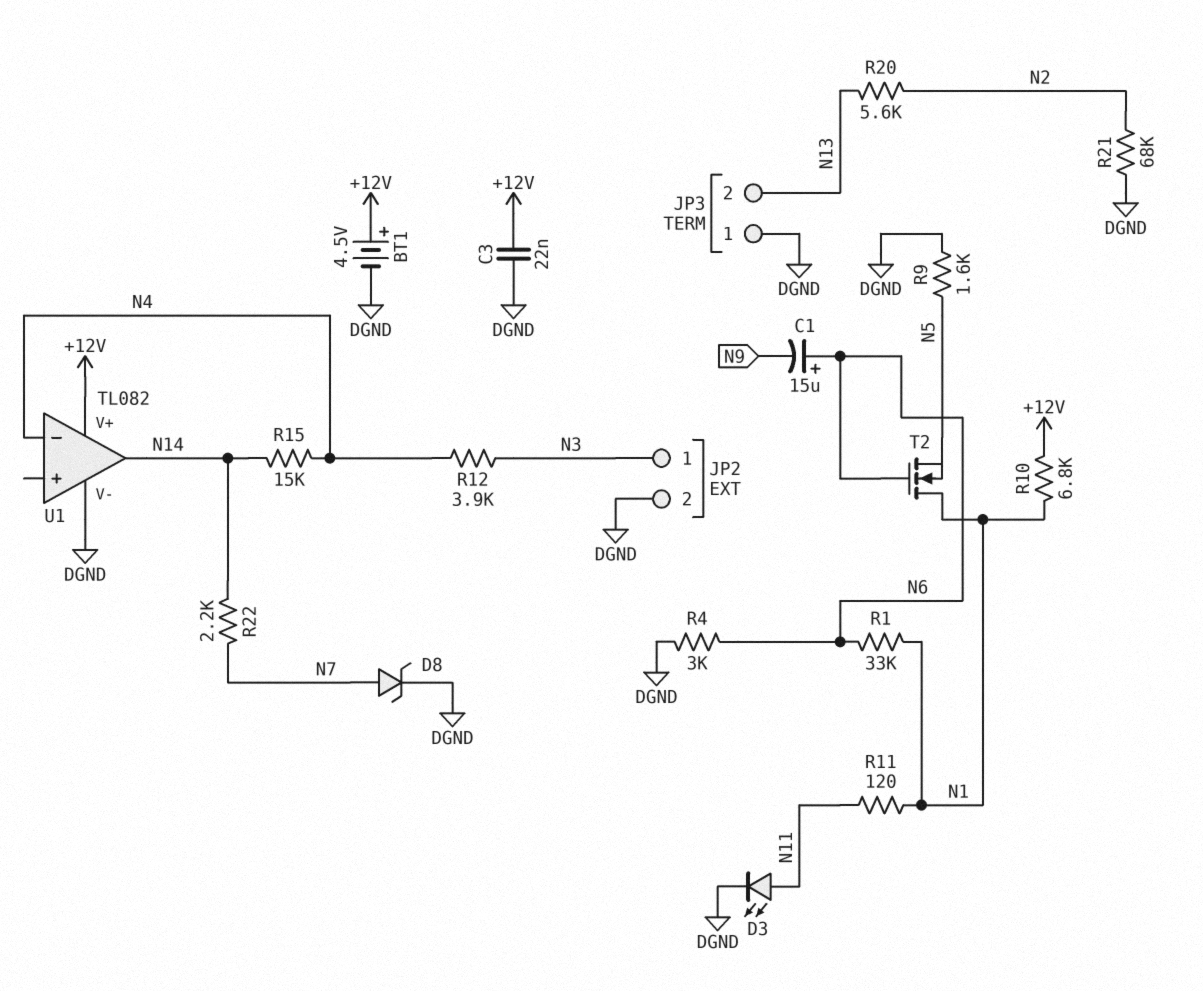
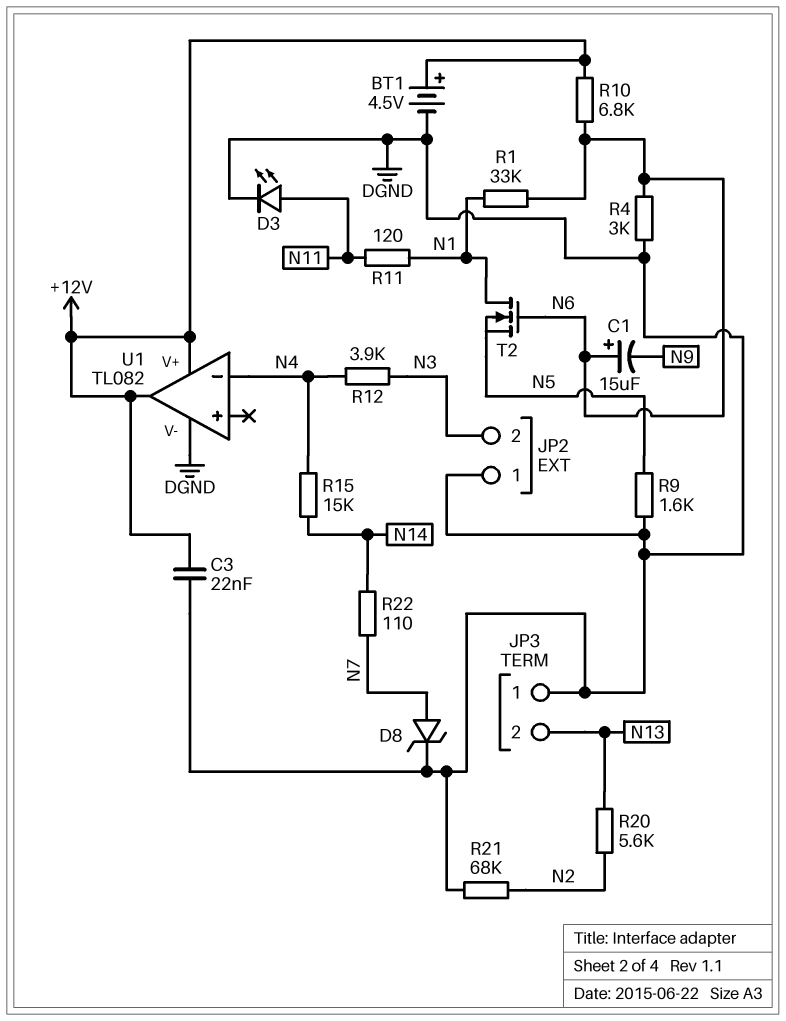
JP2 pin 1: N3 -> DGND
JP2 pin 2: DGND -> N3
R10: 6.8k (+12V, N1) -> 6.8k (+12V, N6)
R22: 2.2k (N7, N14) -> 110 (N7, N14)
U1 pin out: N14 -> +12V

